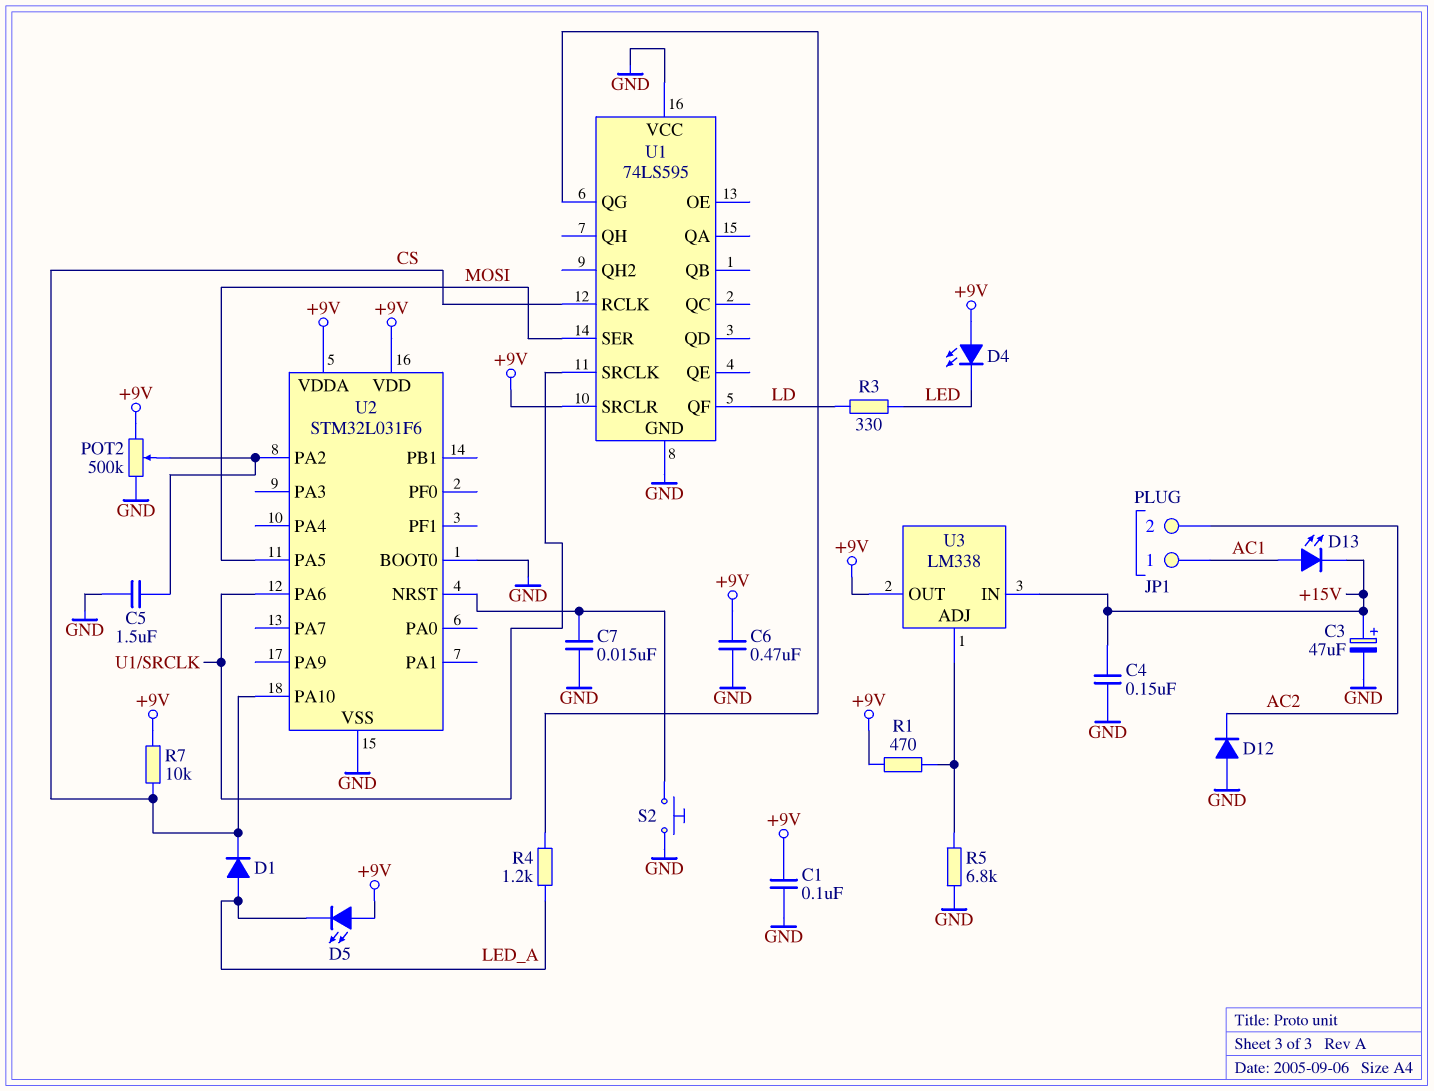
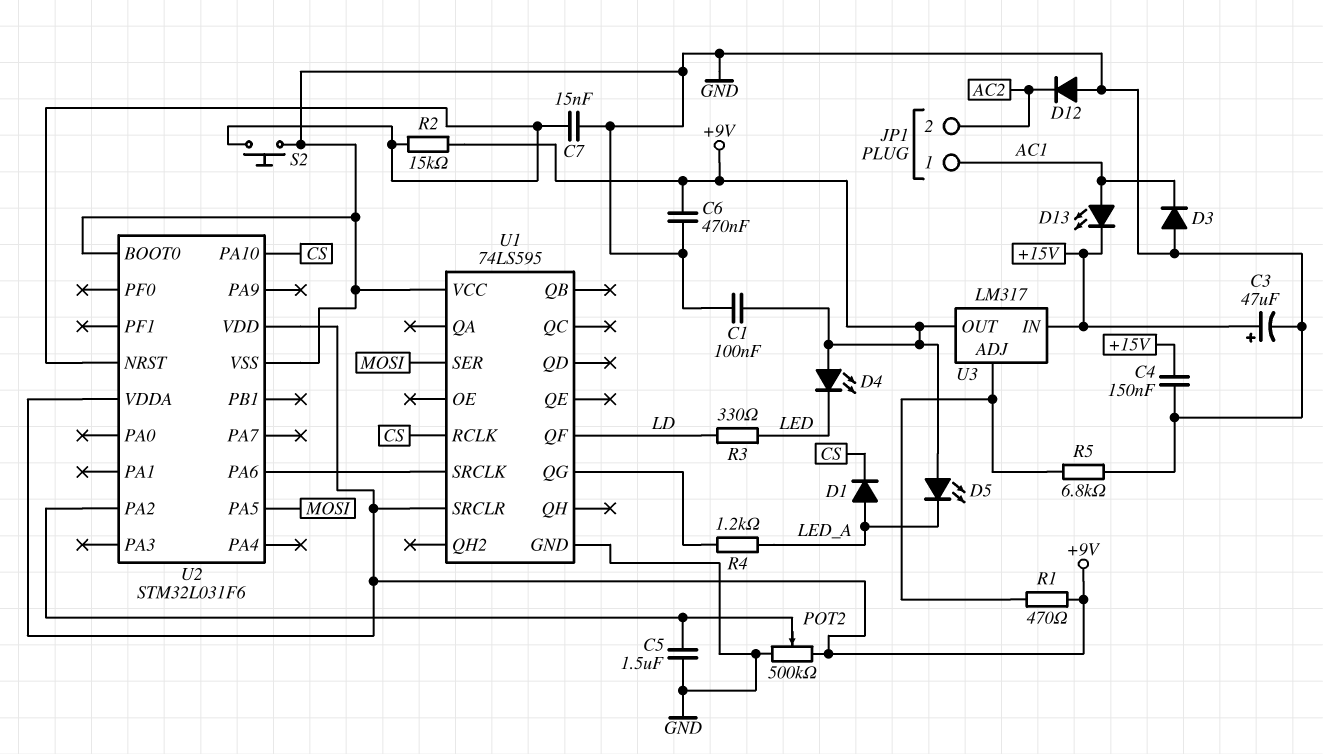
D3: none -> diode (A GND, K AC1)
R2: none -> 15k (+9V, U2/NRST)
R7: 10k (+9V, CS) -> none
U3: LM338 -> LM317

